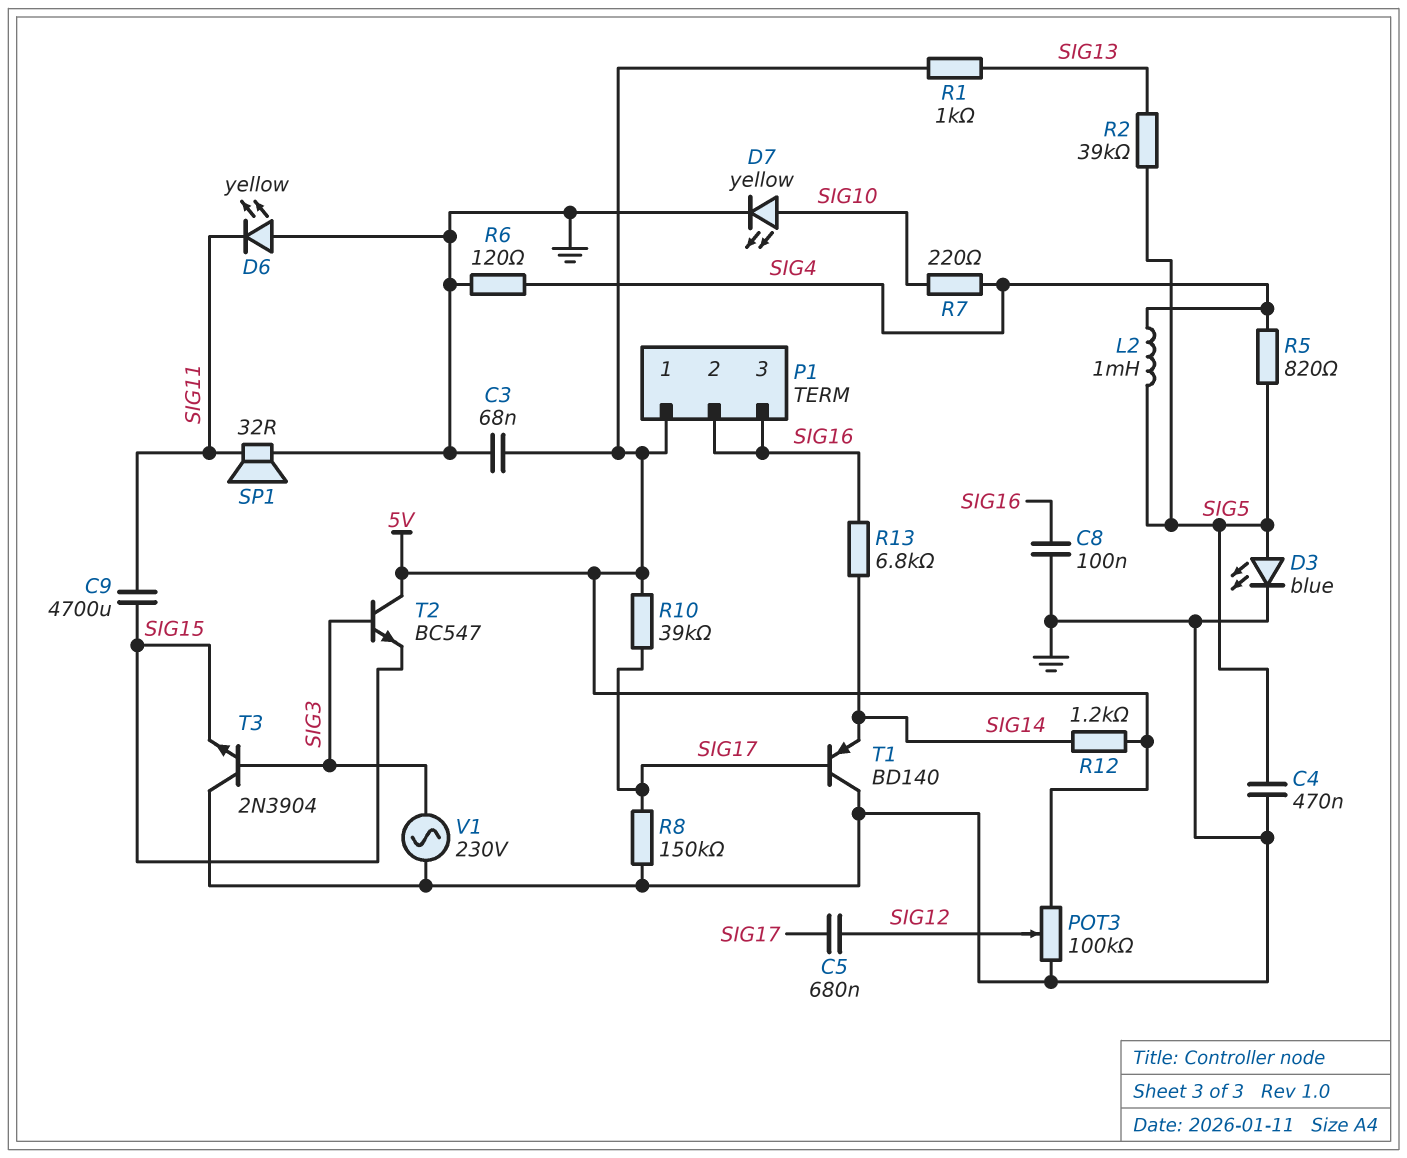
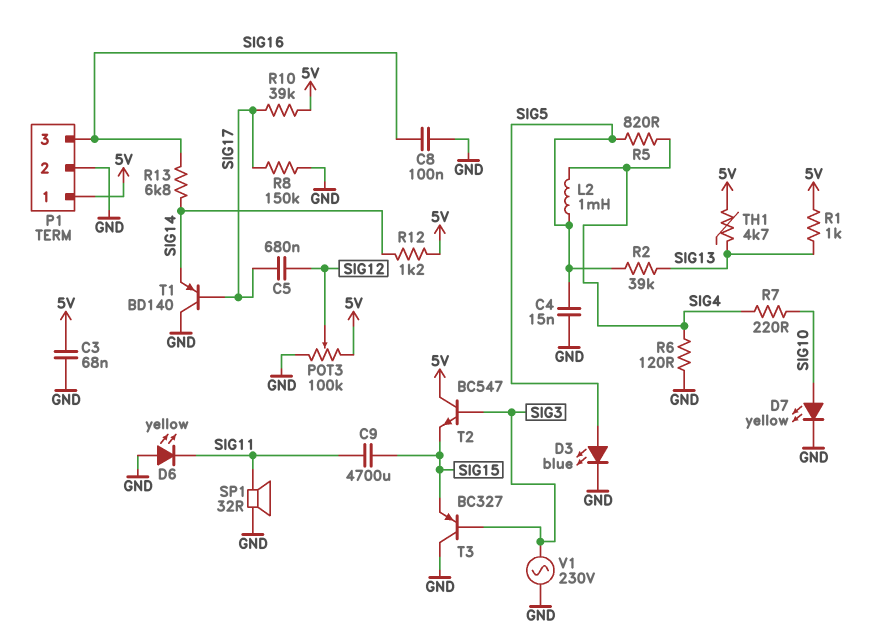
C4: 470nF (GND, SIG5) -> 15nF (GND, SIG5)
P1 pin 2: SIG16 -> GND
T3: NPN 2N3904 (B SIG3, C GND, E SIG15) -> PNP BC327 (B SIG3, C GND, E SIG15)
TH1: none -> 4.7k (5V, SIG13)

